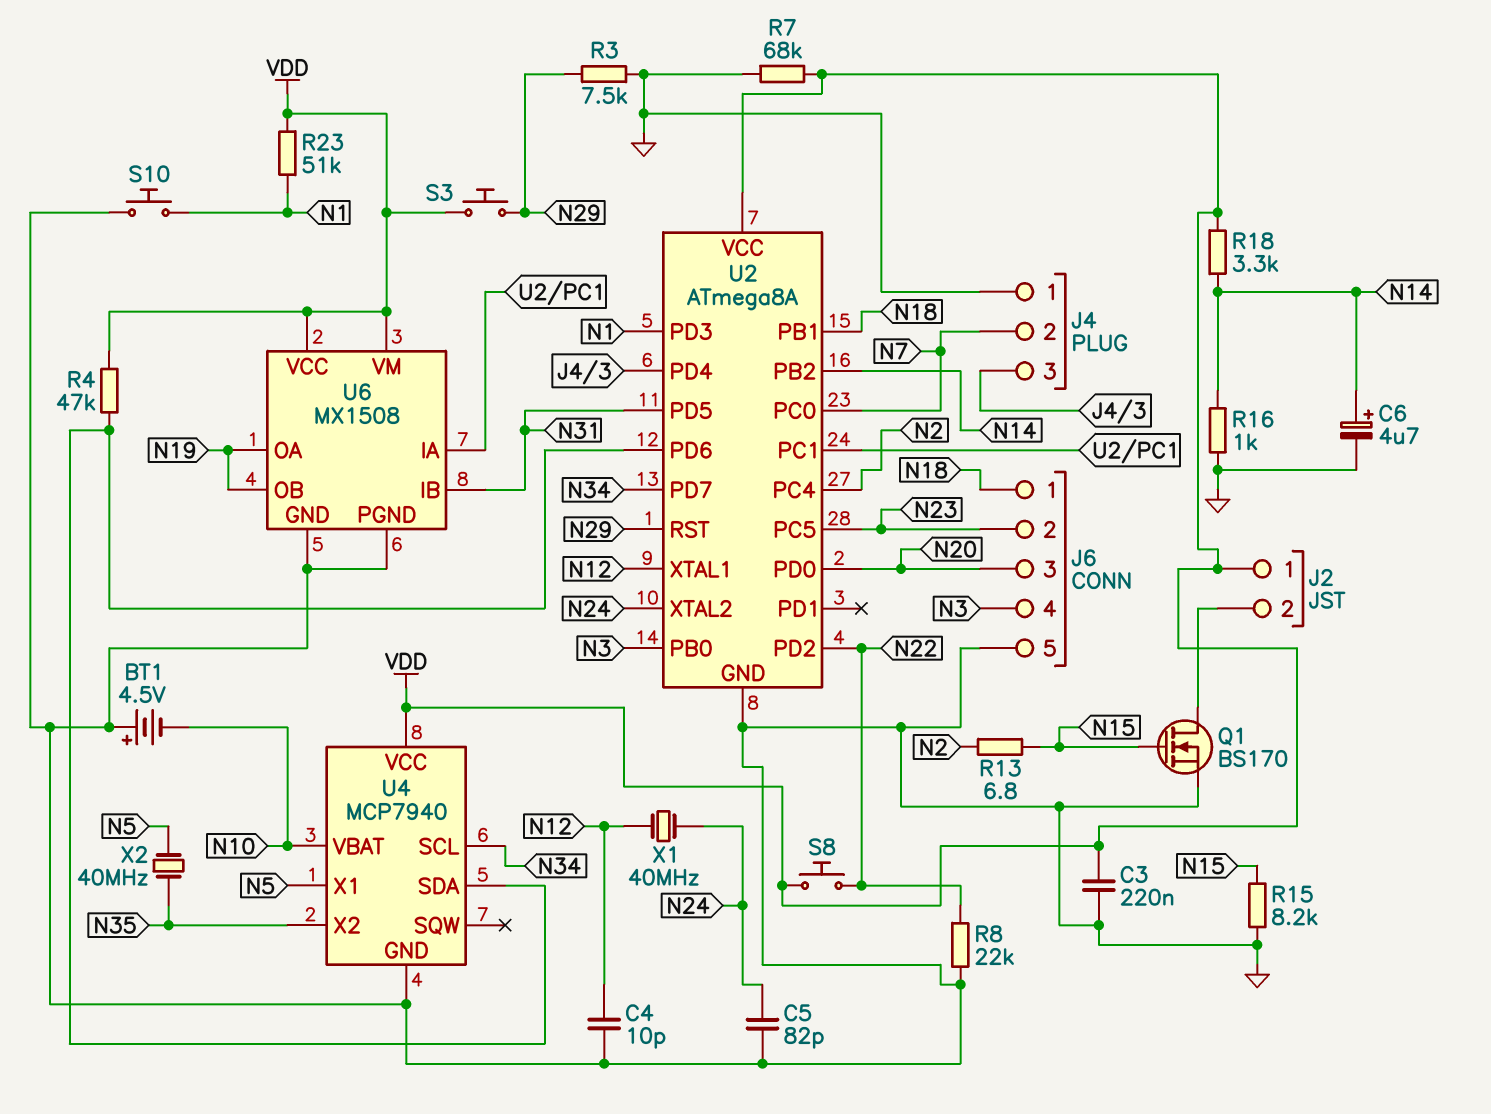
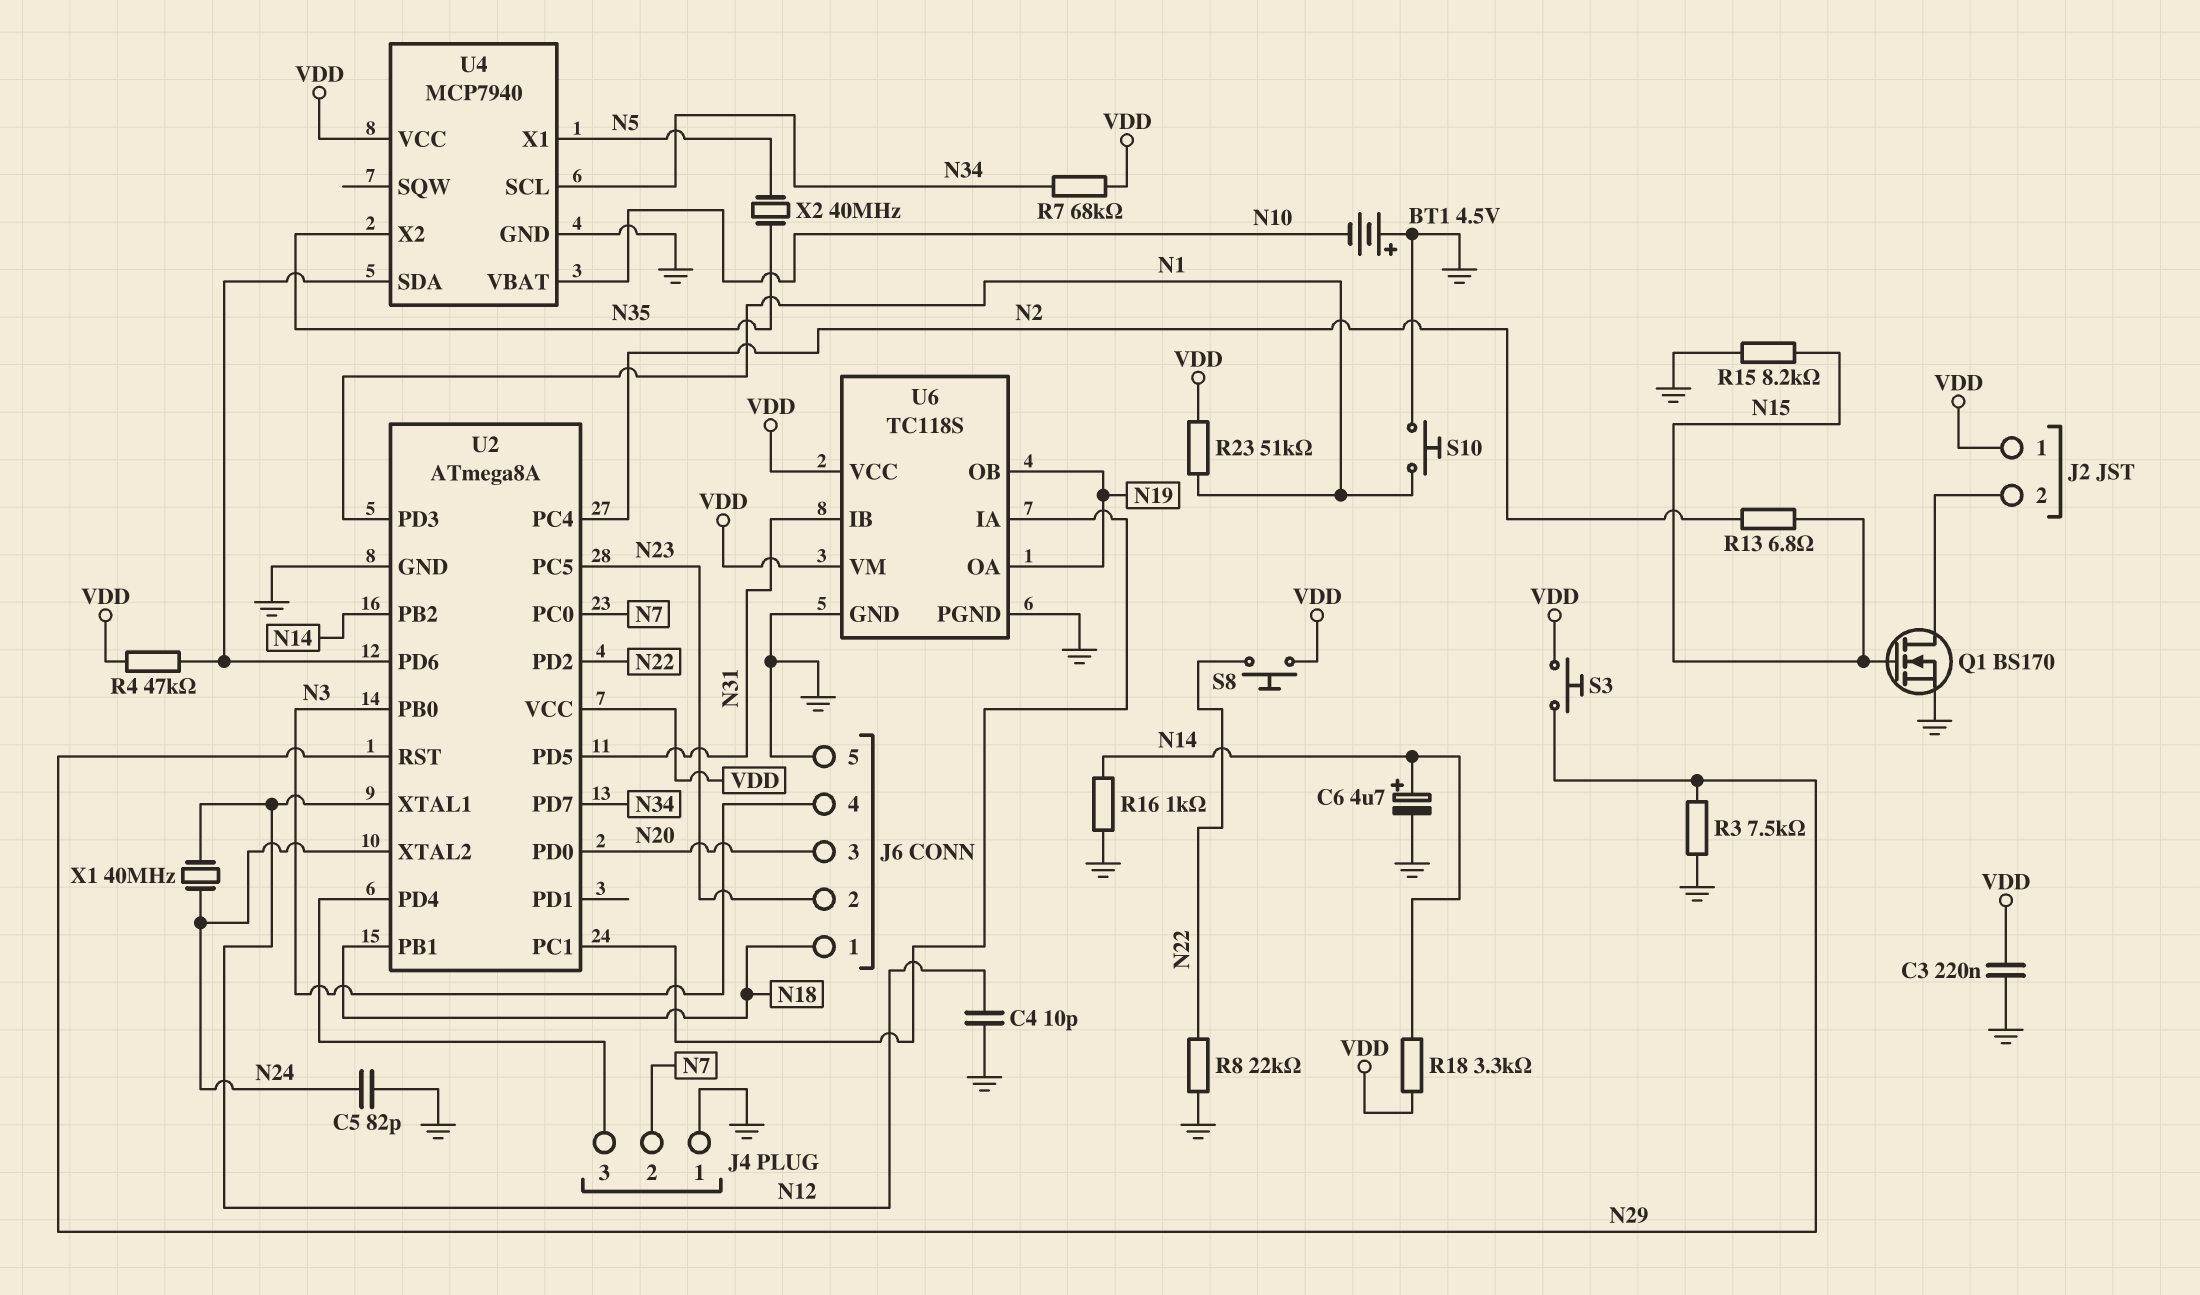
R7: 68k (GND, VDD) -> 68k (N34, VDD)
U6: MX1508 -> TC118S

